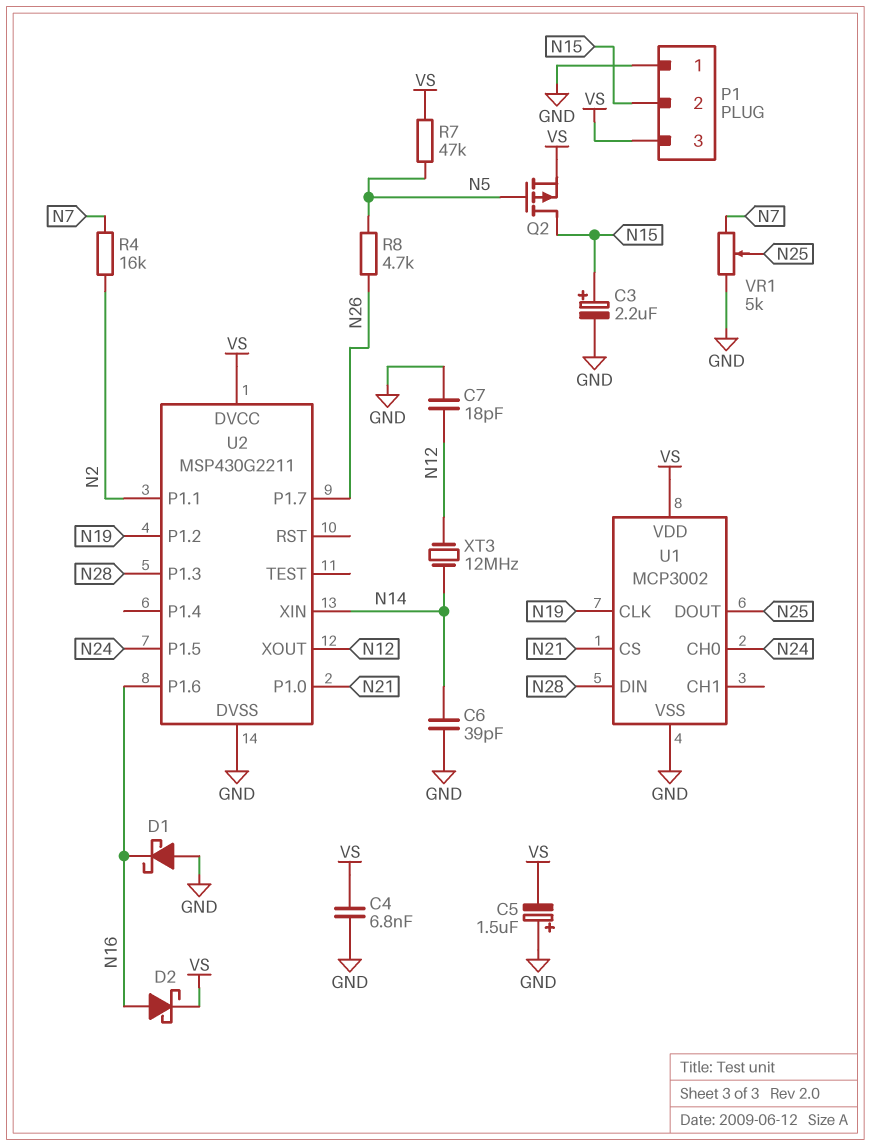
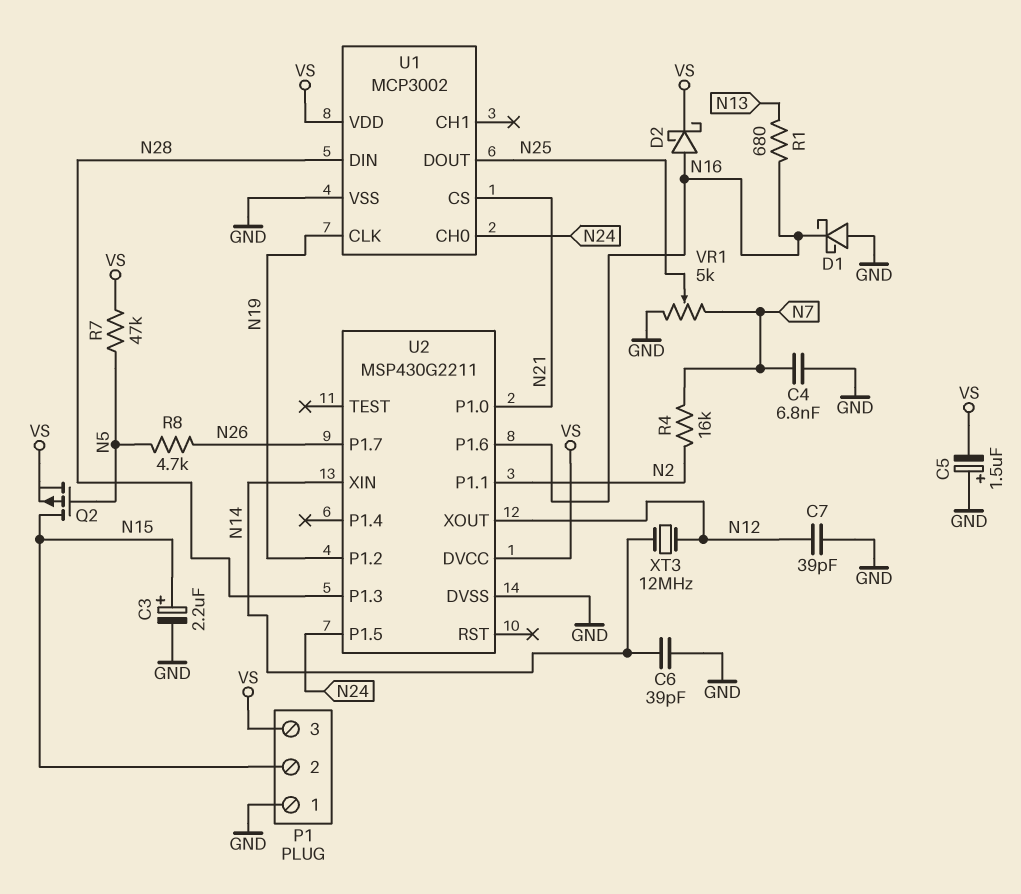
C4: 6.8nF (GND, VS) -> 6.8nF (GND, N7)
C7: 18pF (GND, N12) -> 39pF (GND, N12)
R1: none -> 680 (N13, N16)

